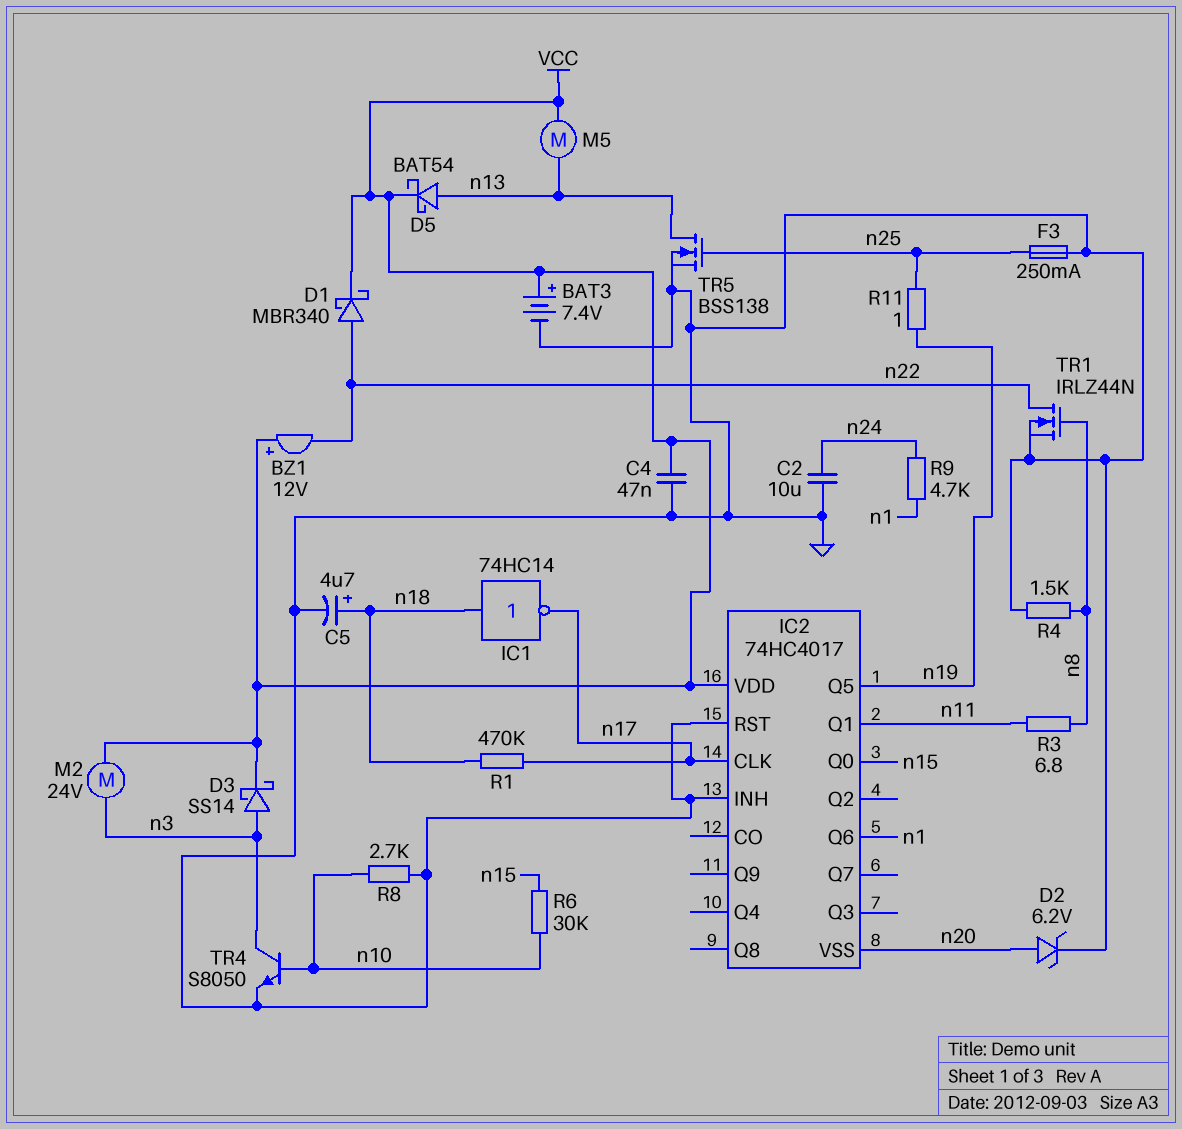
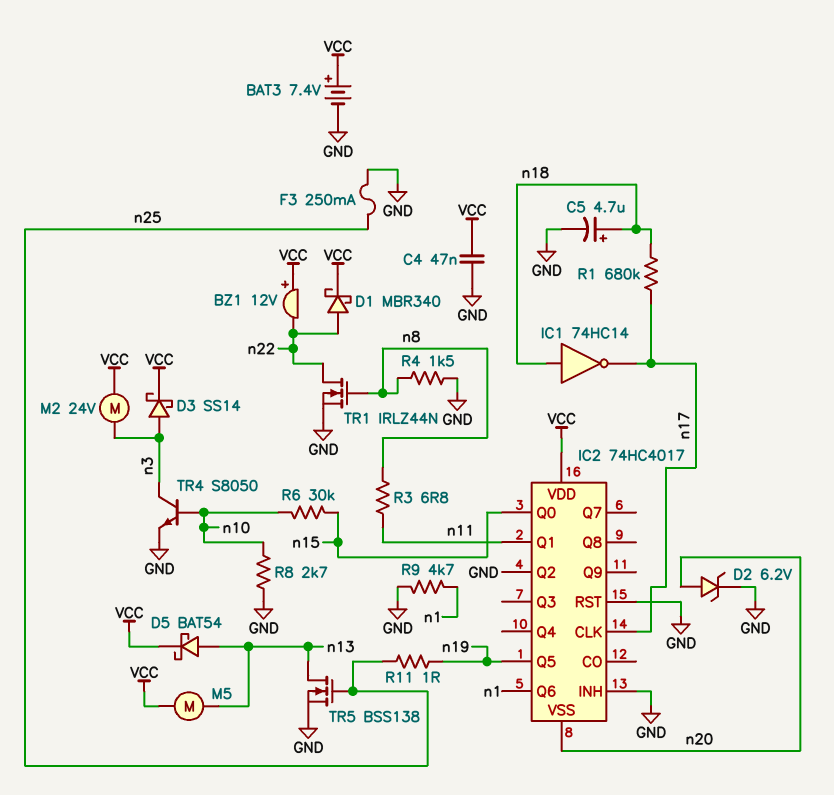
C2: 10uF (GND, n24) -> none
IC2 pin Q2: none -> GND
R1: 470k (n17, n18) -> 680k (n17, n18)
R9: 4.7k (n1, n24) -> 4.7k (GND, n1)

